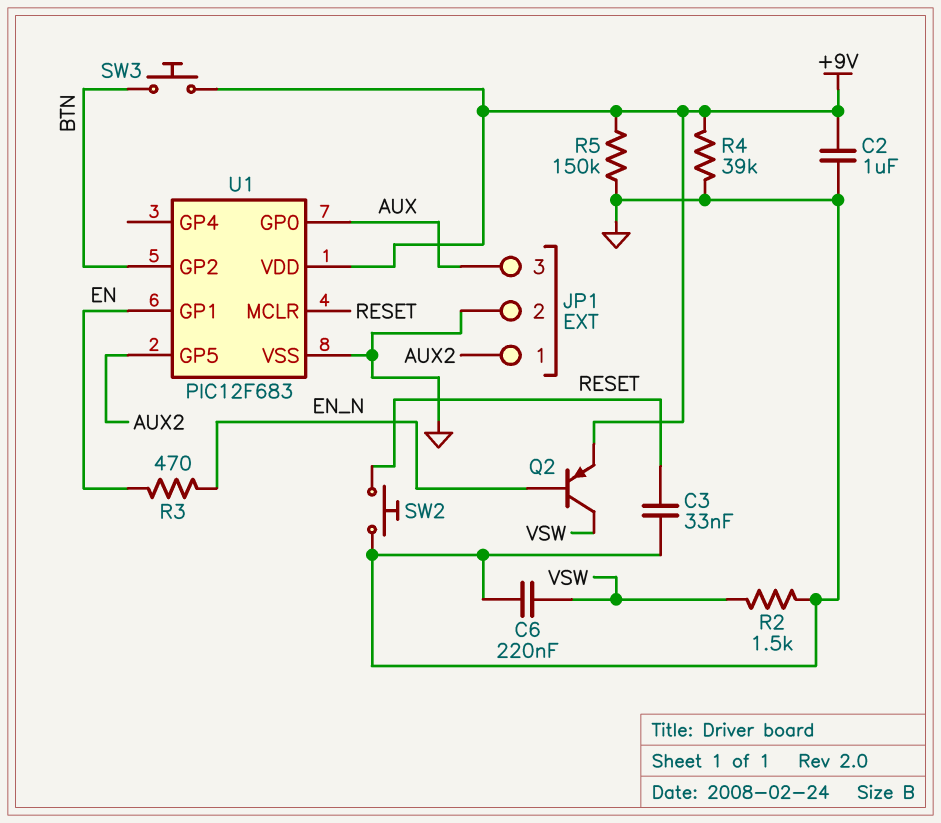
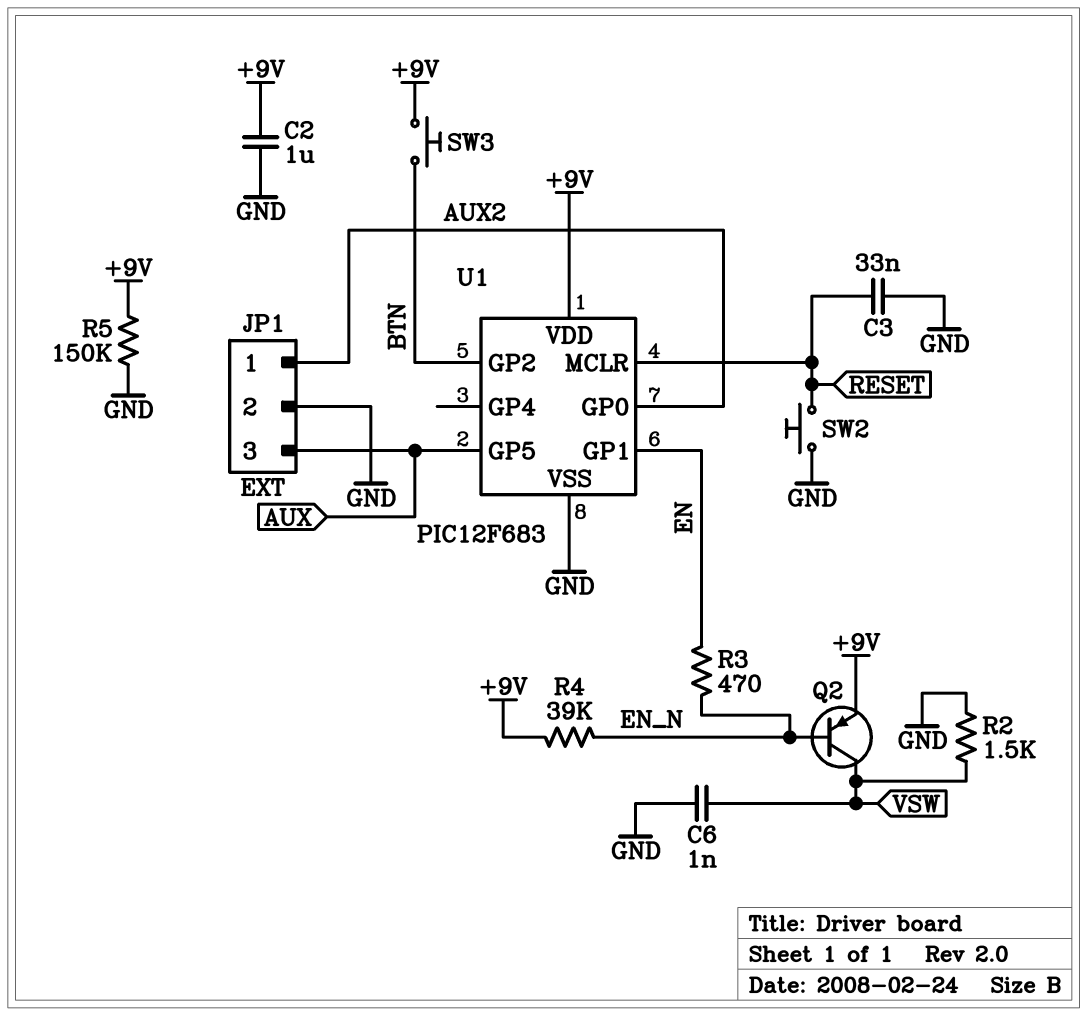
C6: 220nF (GND, VSW) -> 1nF (GND, VSW)
R4: 39k (+9V, GND) -> 39k (+9V, EN_N)
U1 pin GP0: AUX -> AUX2
U1 pin GP5: AUX2 -> AUX

